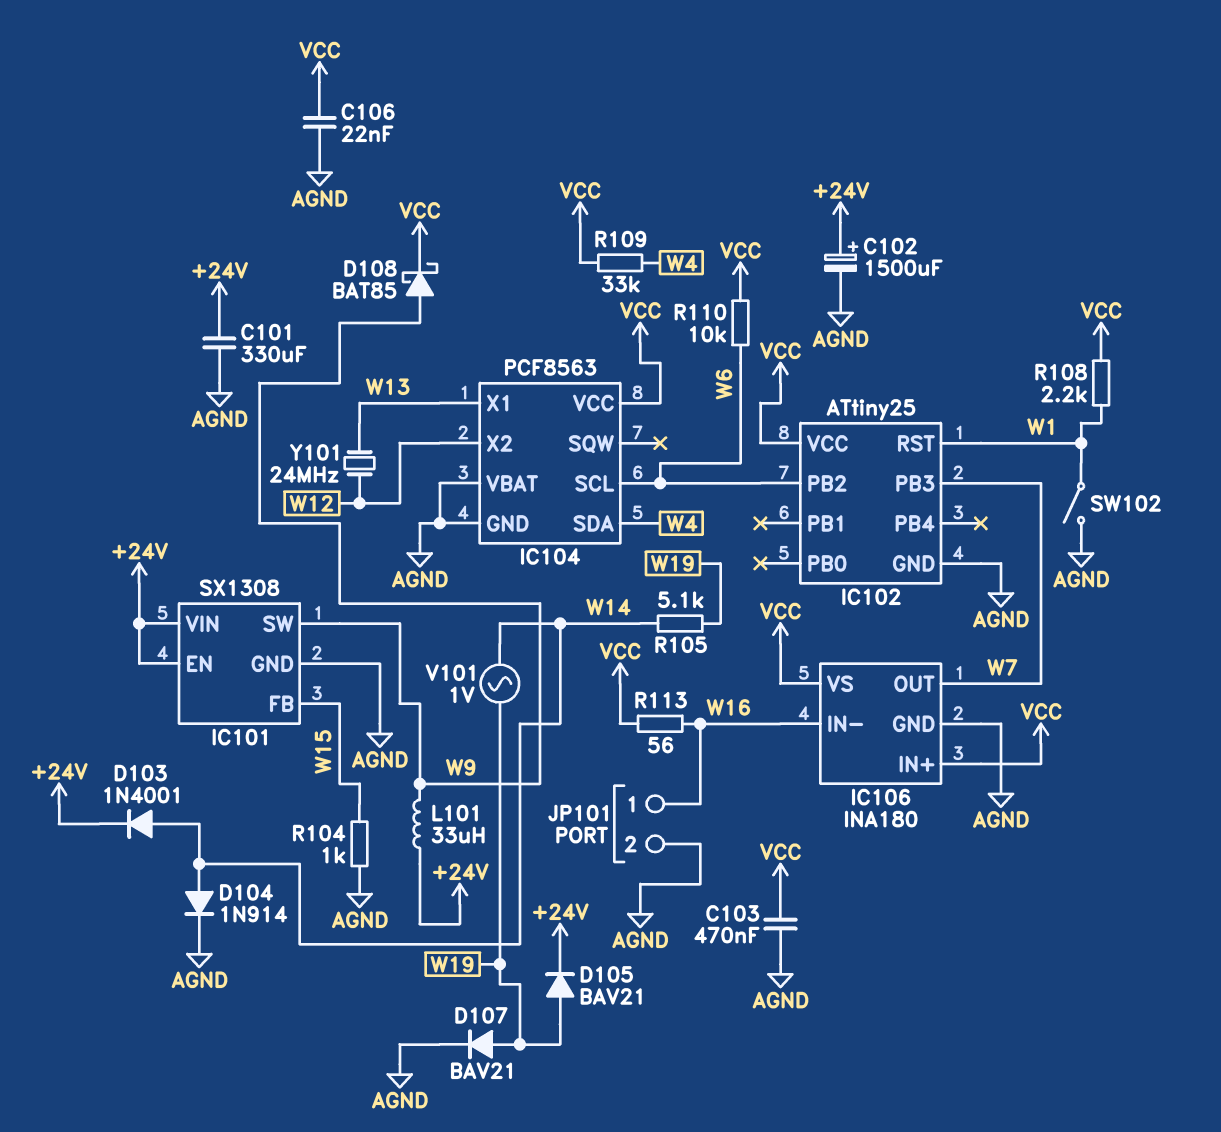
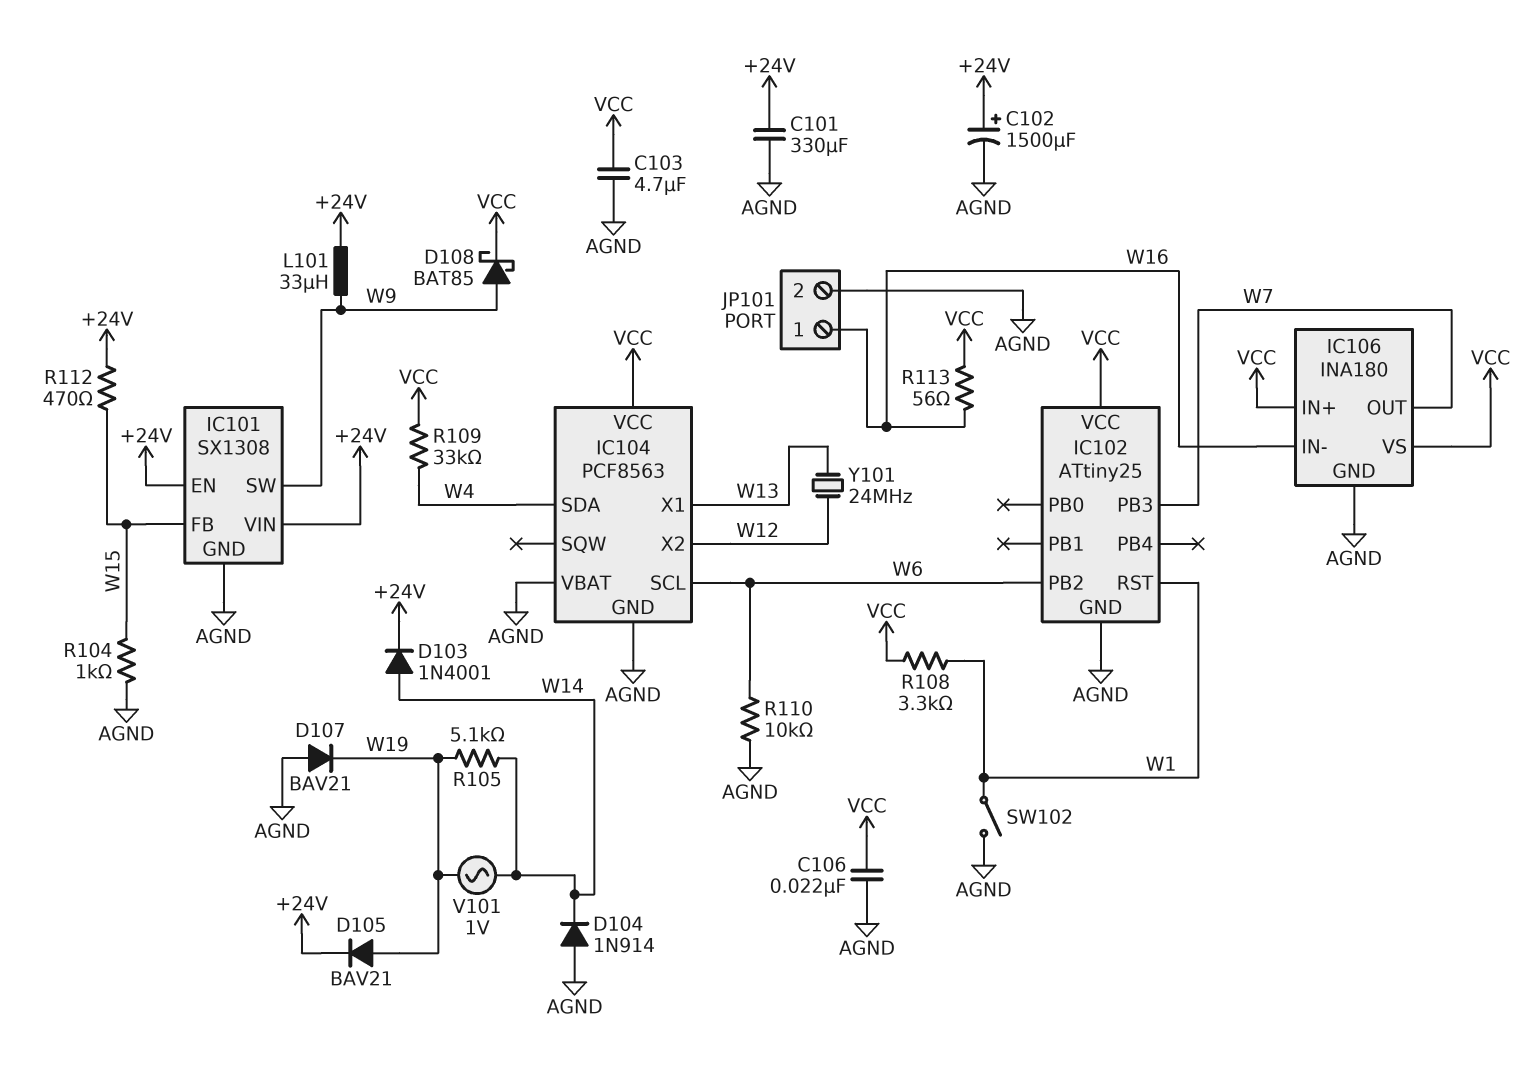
C103: 470nF (AGND, VCC) -> 4.7uF (AGND, VCC)
D104: diode 1N914 (A W14, K AGND) -> diode 1N914 (A AGND, K W14)
D107: diode BAV21 (A W19, K AGND) -> diode BAV21 (A AGND, K W19)
R108: 2.2k (VCC, W1) -> 3.3k (VCC, W1)
R110: 10k (VCC, W6) -> 10k (AGND, W6)
R112: none -> 470 (+24V, W15)

